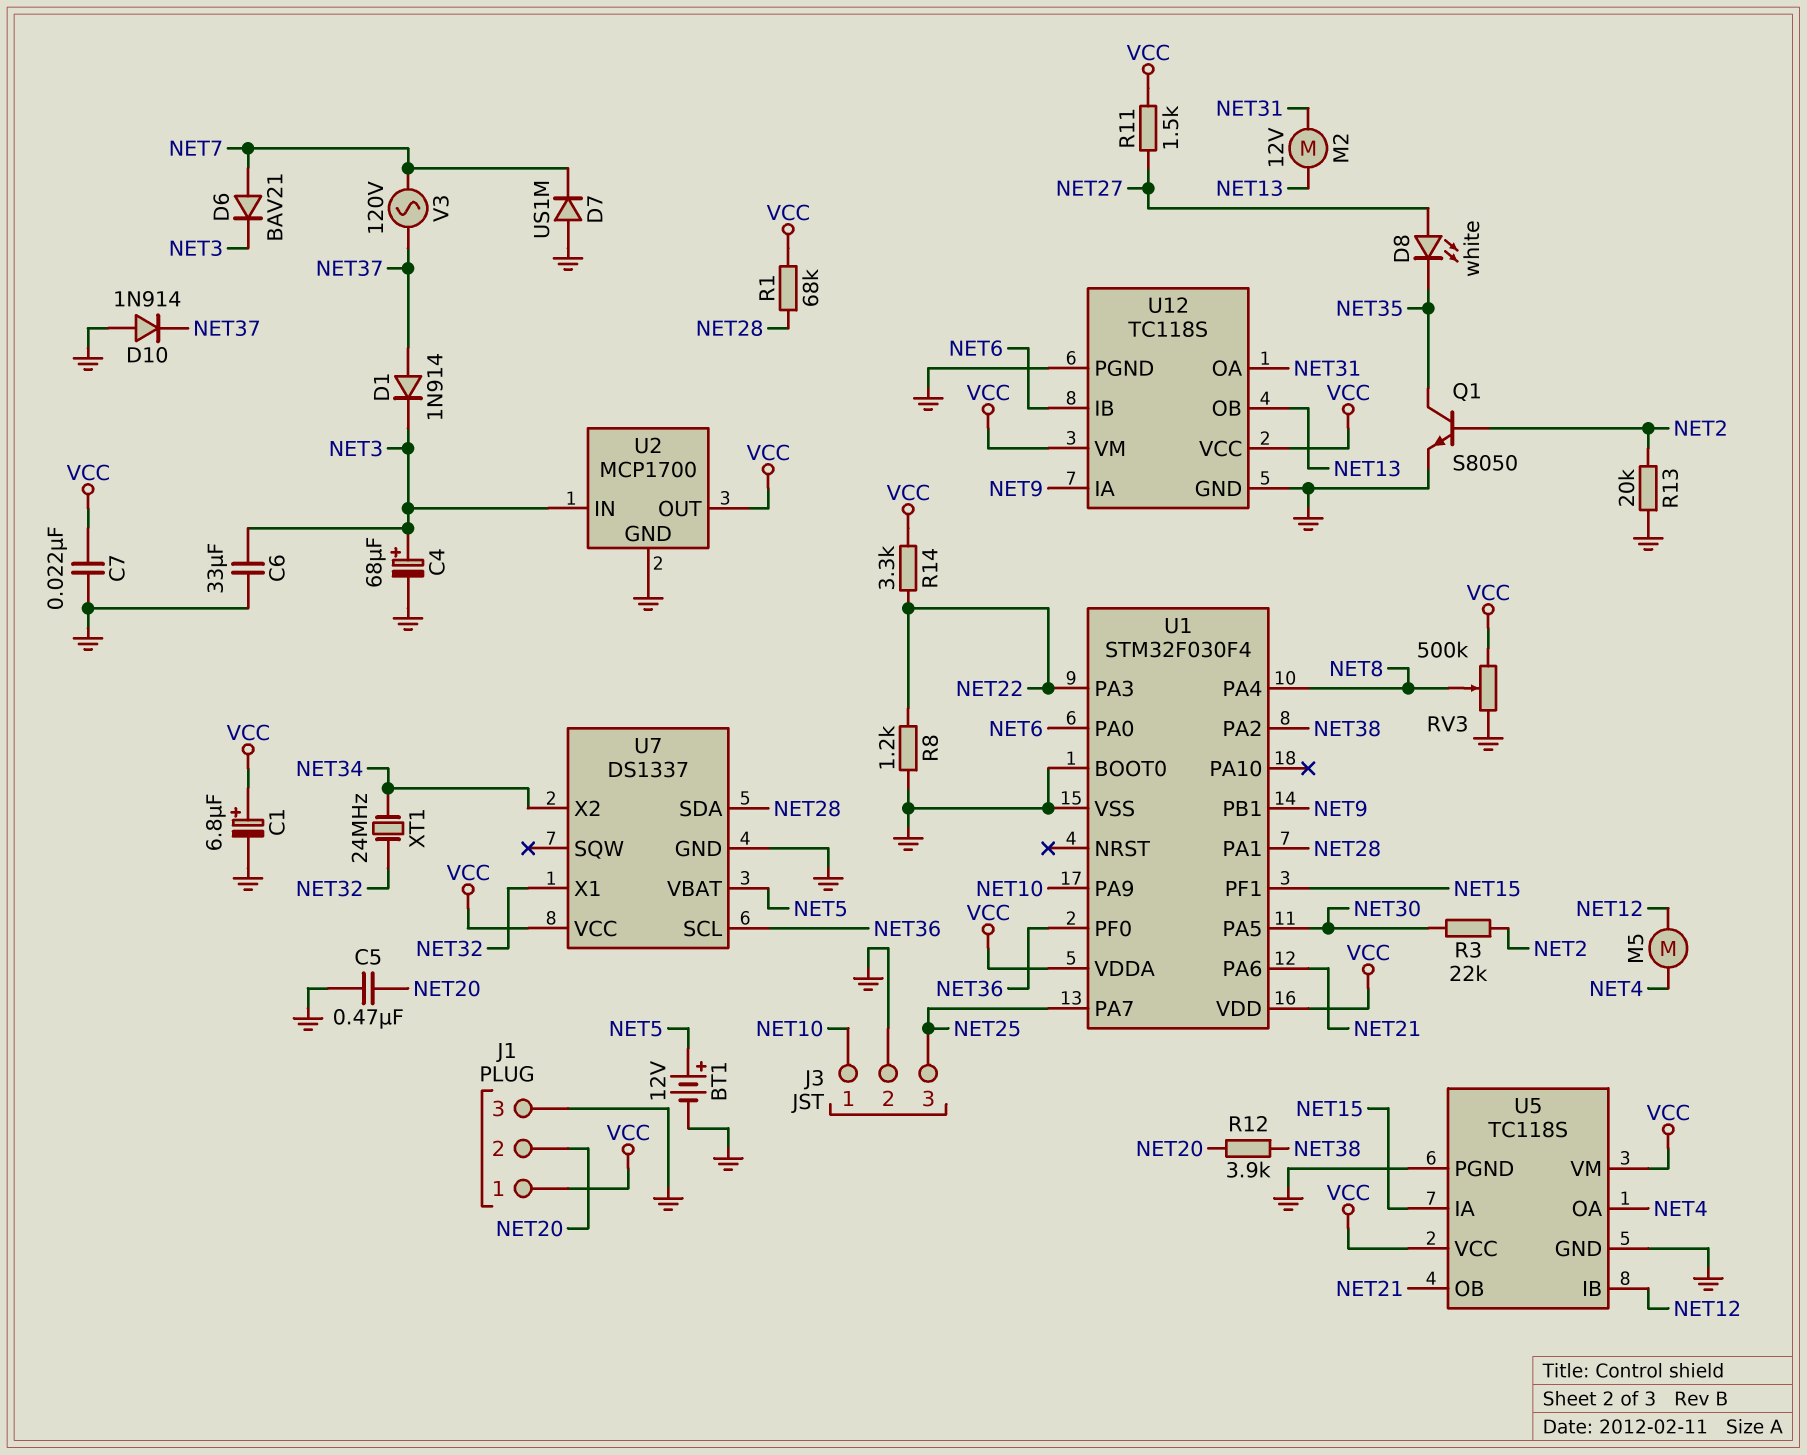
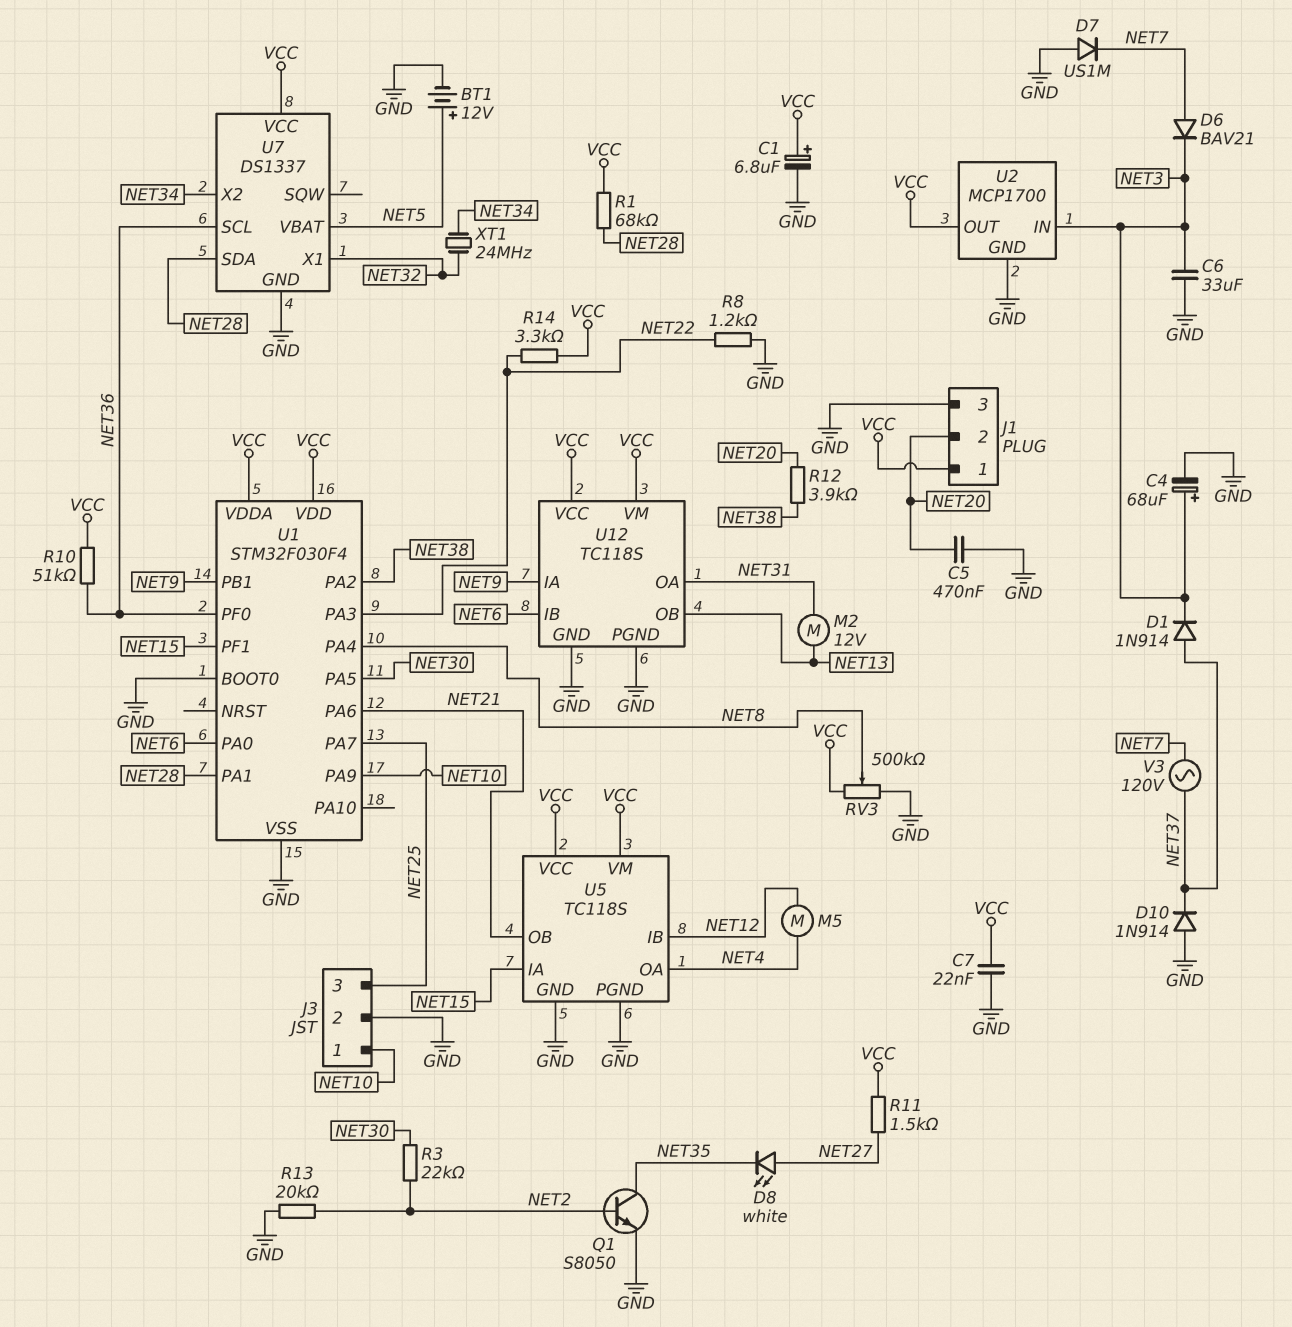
R10: none -> 51k (NET36, VCC)

